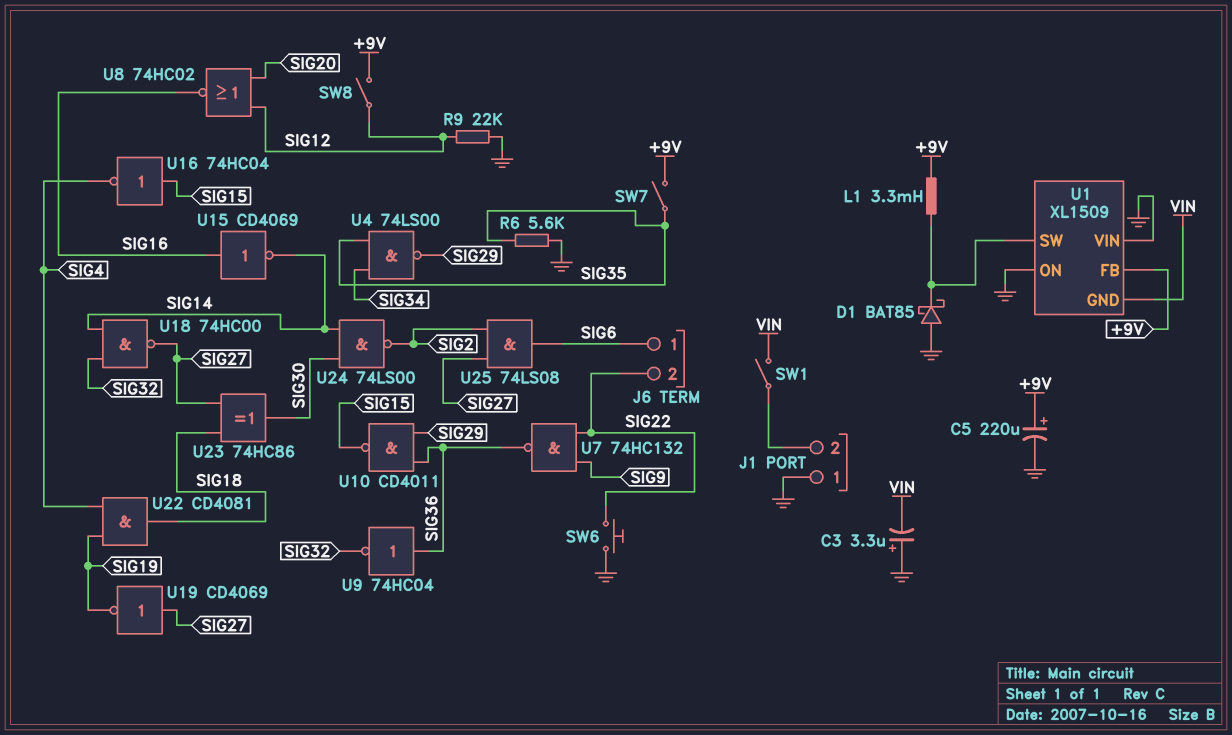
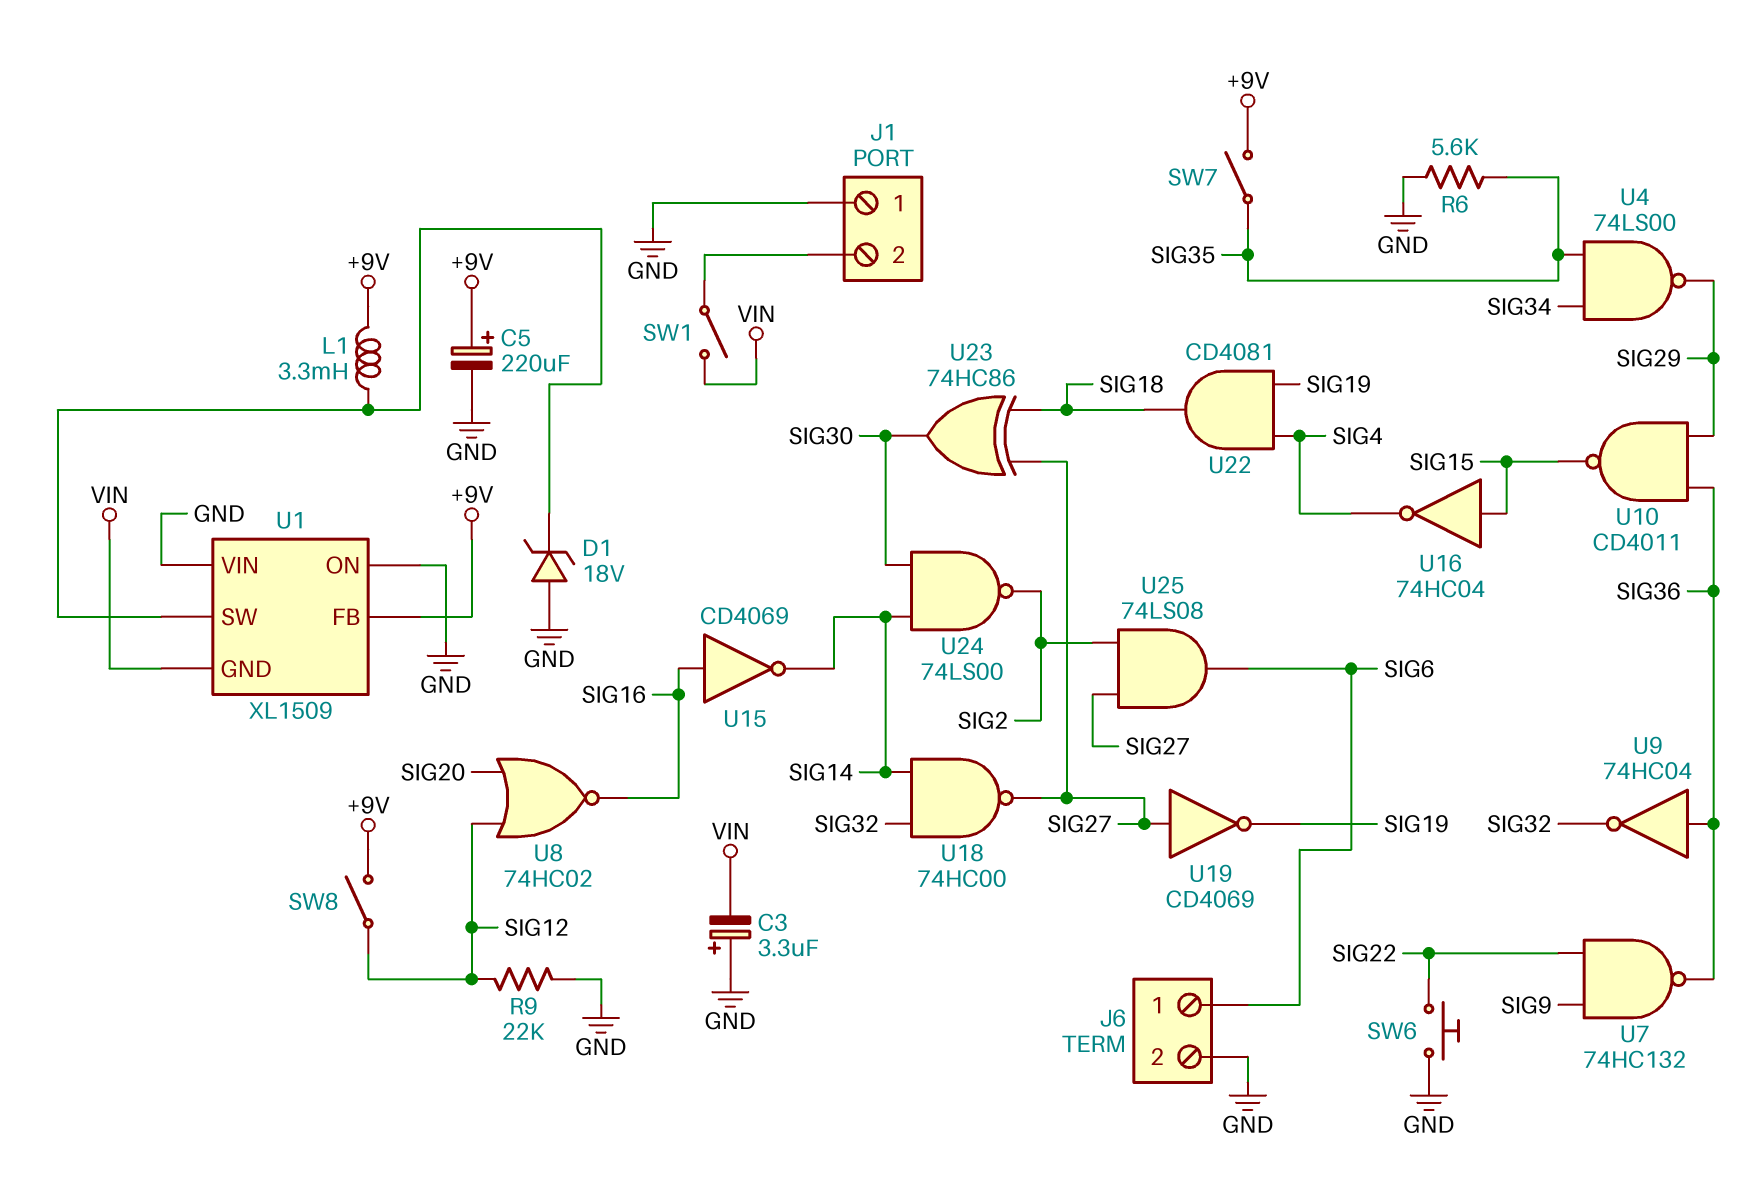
D1: schottky BAT85 (A GND, K U1/SW) -> zener 18V (A GND, K U1/SW)
J6 pin 2: SIG22 -> GND

